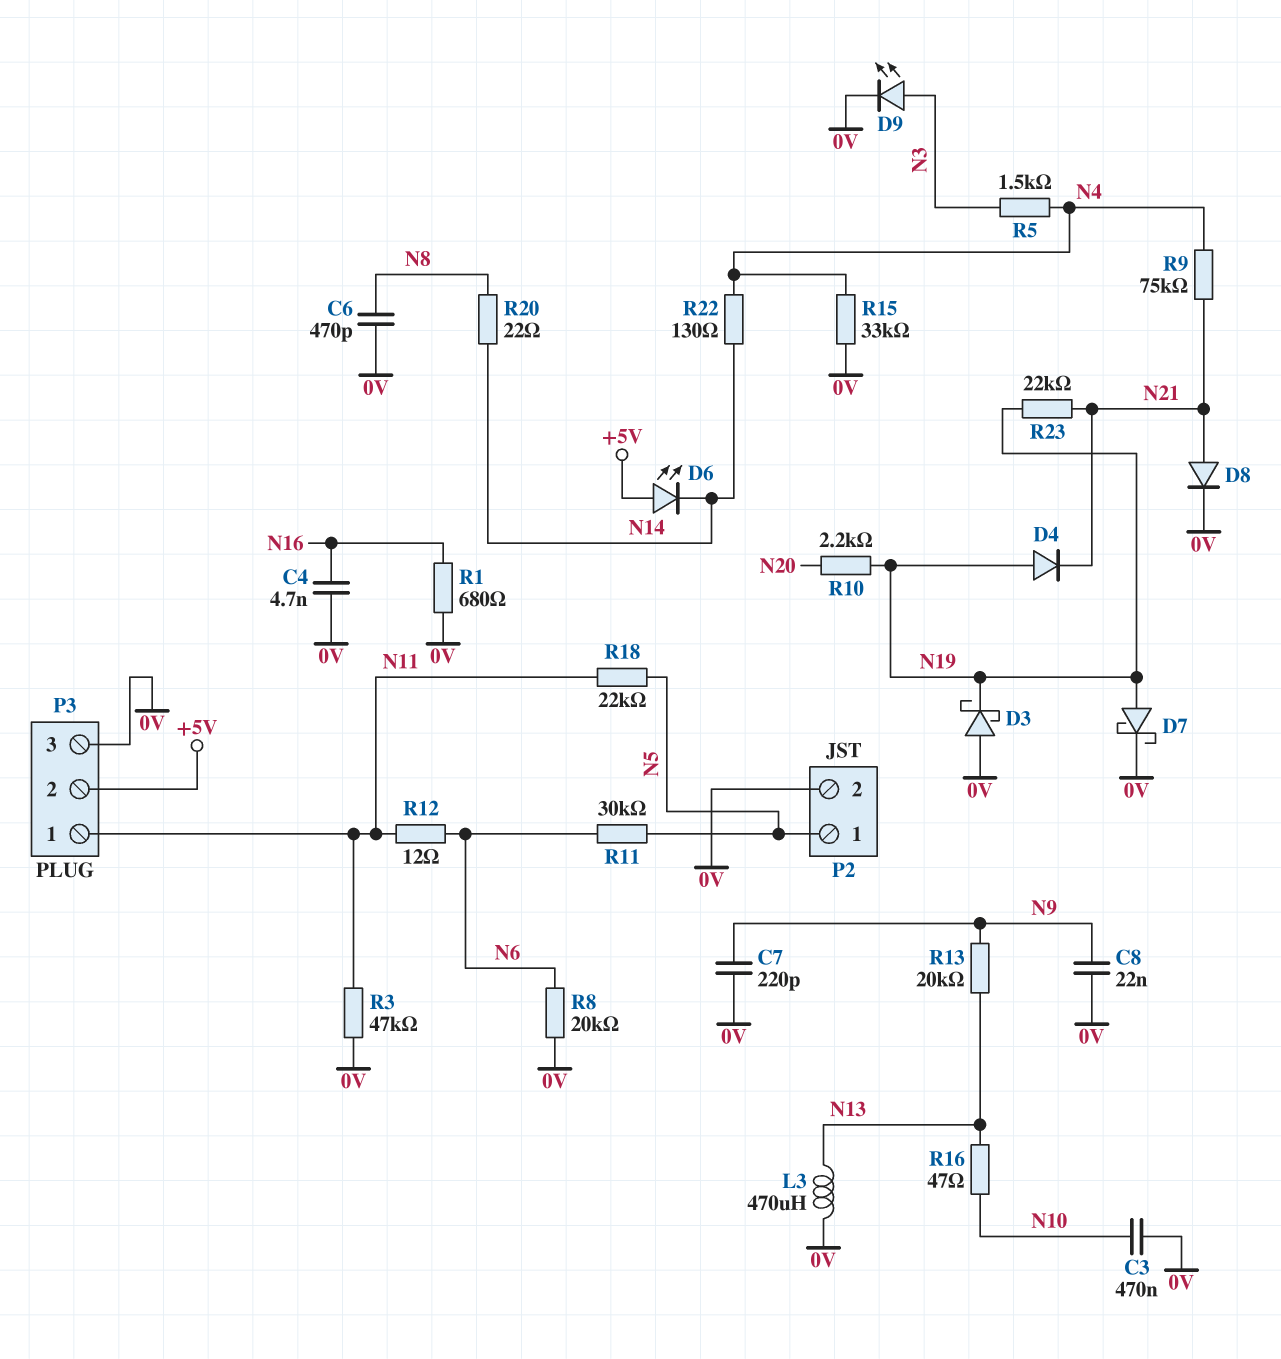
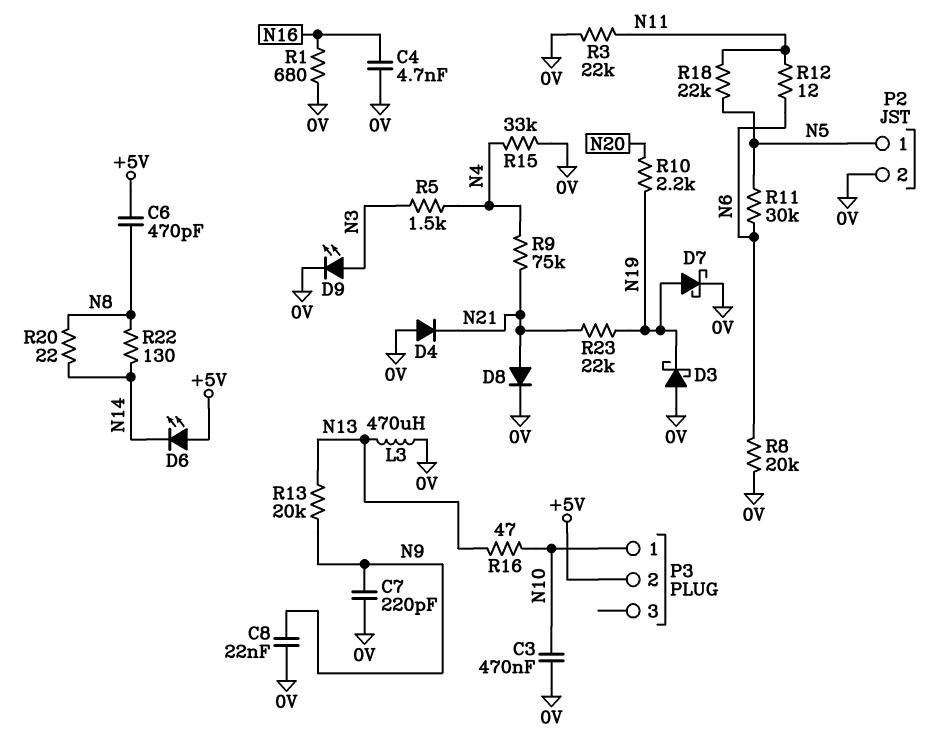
C6: 470pF (0V, N8) -> 470pF (+5V, N8)
D4: diode (A N19, K N21) -> diode (A 0V, K N21)
P3 pin 1: N11 -> N10
P3 pin 3: 0V -> none
R3: 47k (0V, N11) -> 22k (0V, N11)
R22: 130 (N4, N14) -> 130 (N8, N14)

